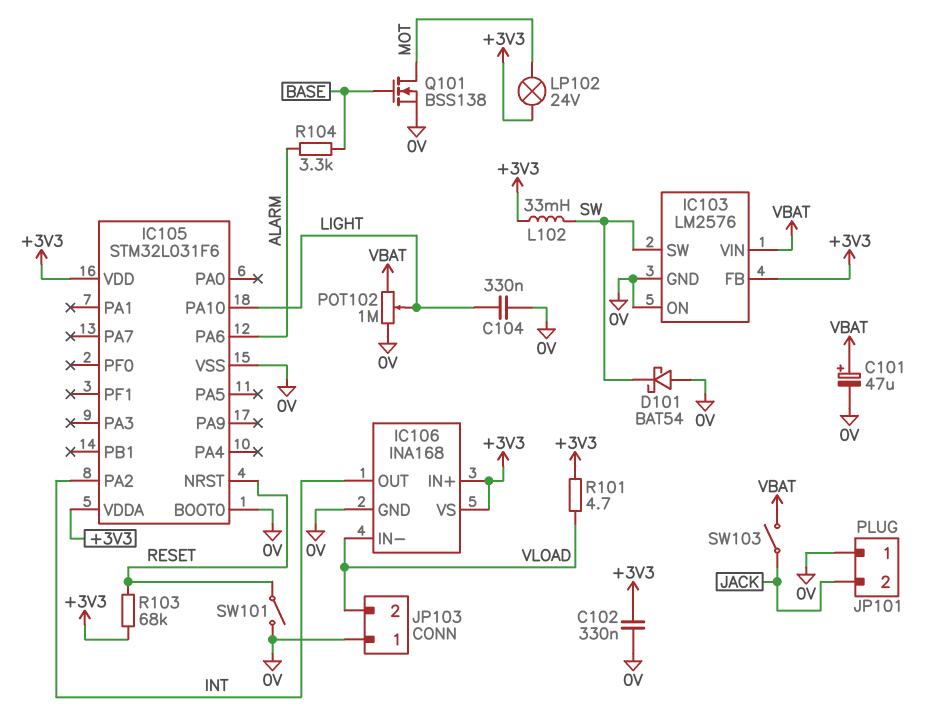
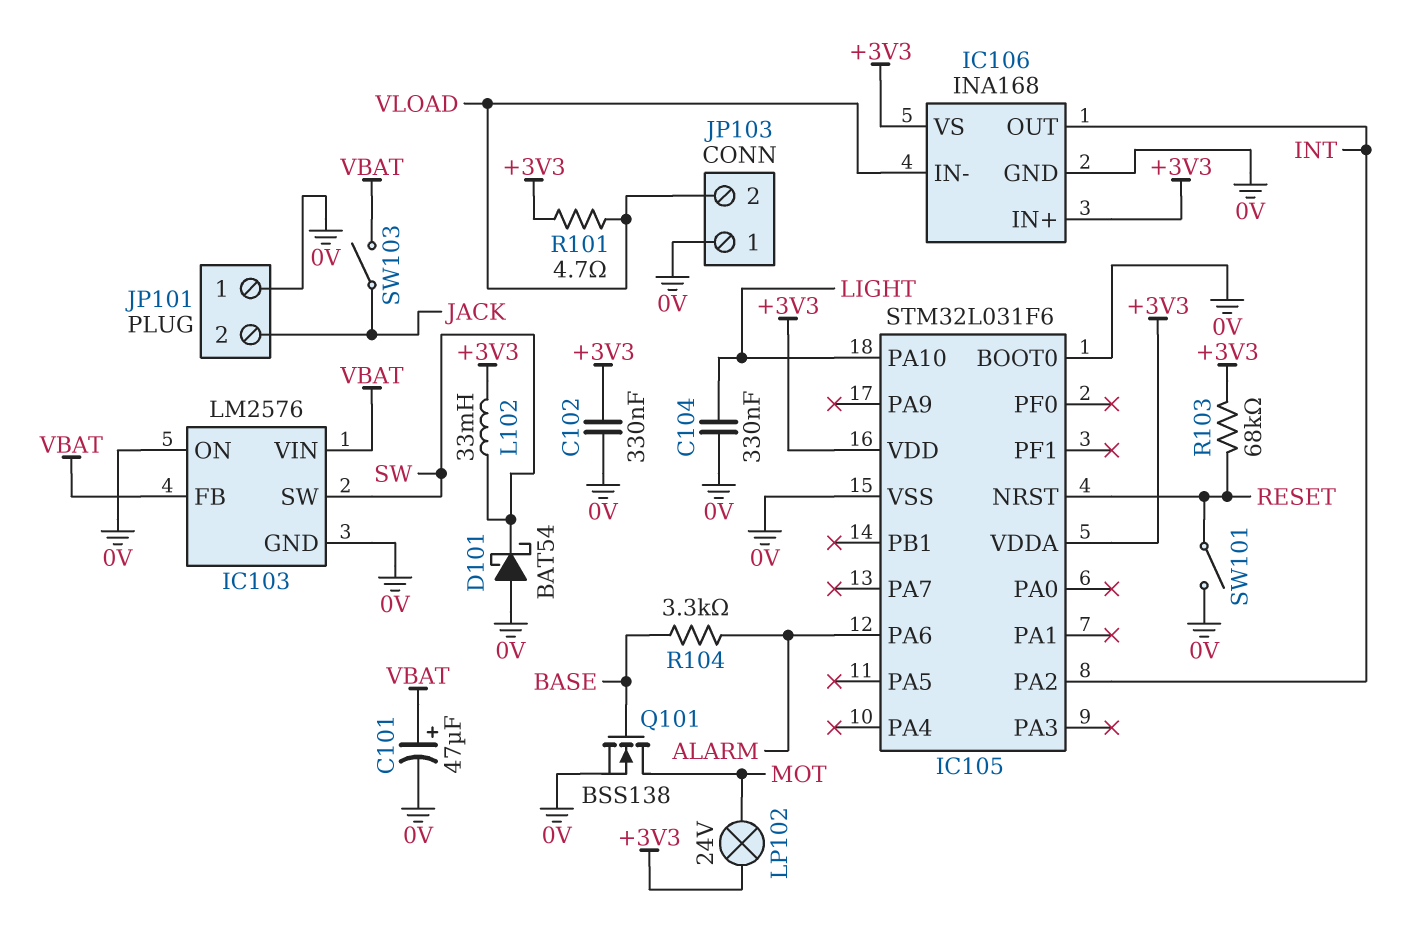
IC103 pin FB: +3V3 -> VBAT
POT102: 1M (0V, VBAT, wiper LIGHT) -> none

